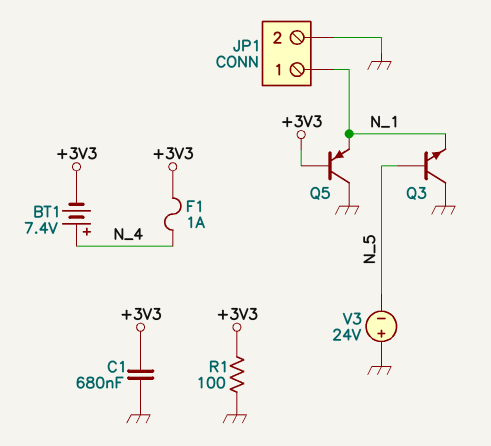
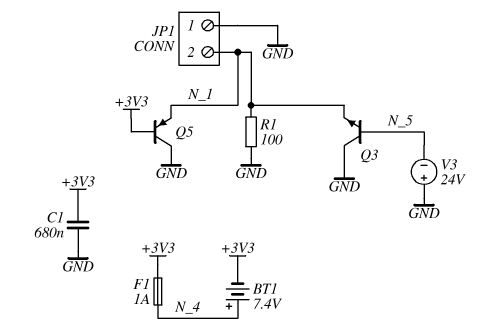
JP1 pin 1: N_1 -> GND
JP1 pin 2: GND -> N_1
R1: 100 (+3V3, GND) -> 100 (GND, N_1)

